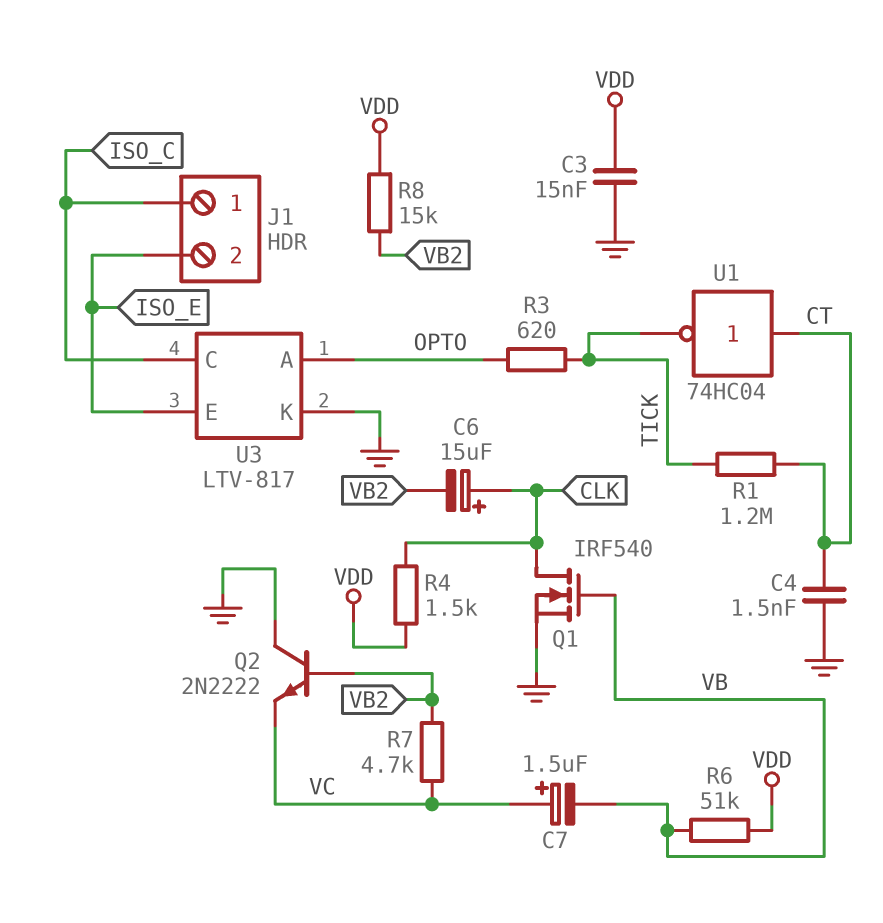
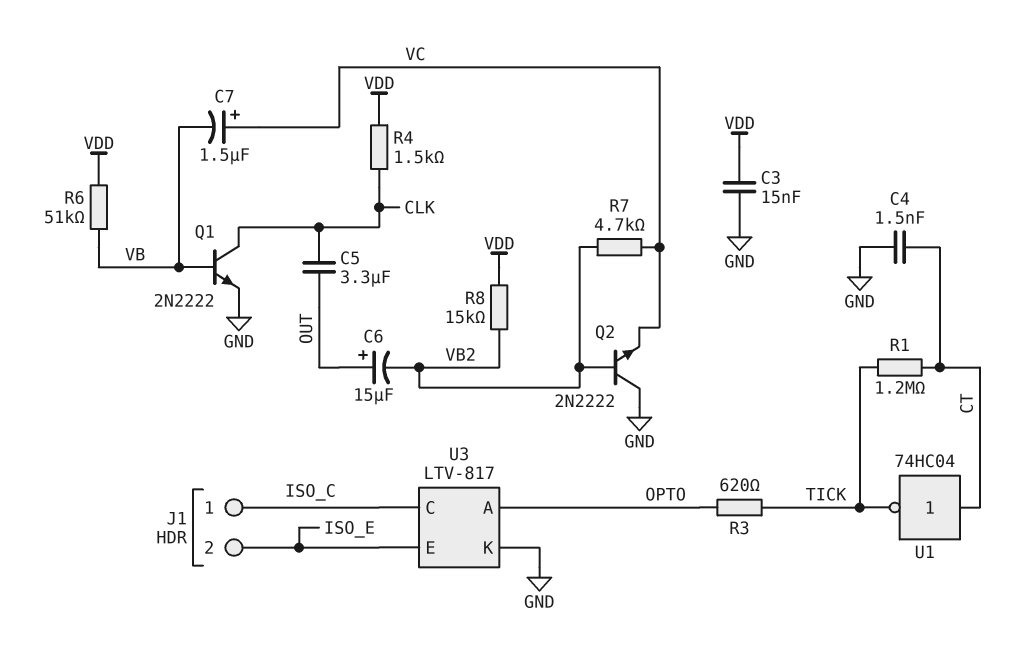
C5: none -> 3.3uF (CLK, OUT)
C6: 15uF (plus CLK, minus VB2) -> 15uF (plus OUT, minus VB2)
Q1: NMOS IRF540 (G VB, D CLK, S GND) -> NPN 2N2222 (B VB, C CLK, E GND)

